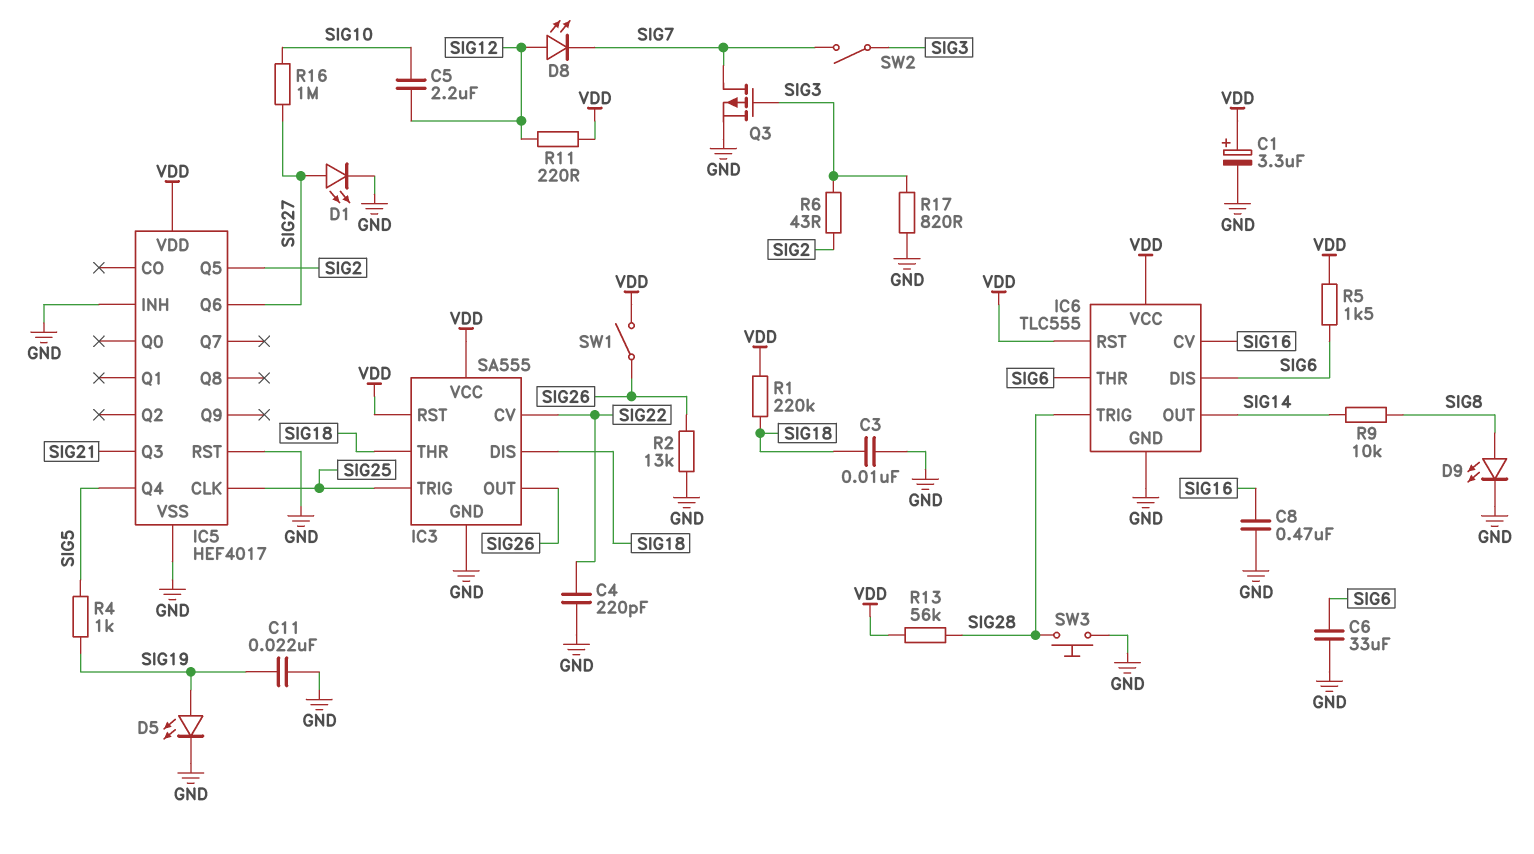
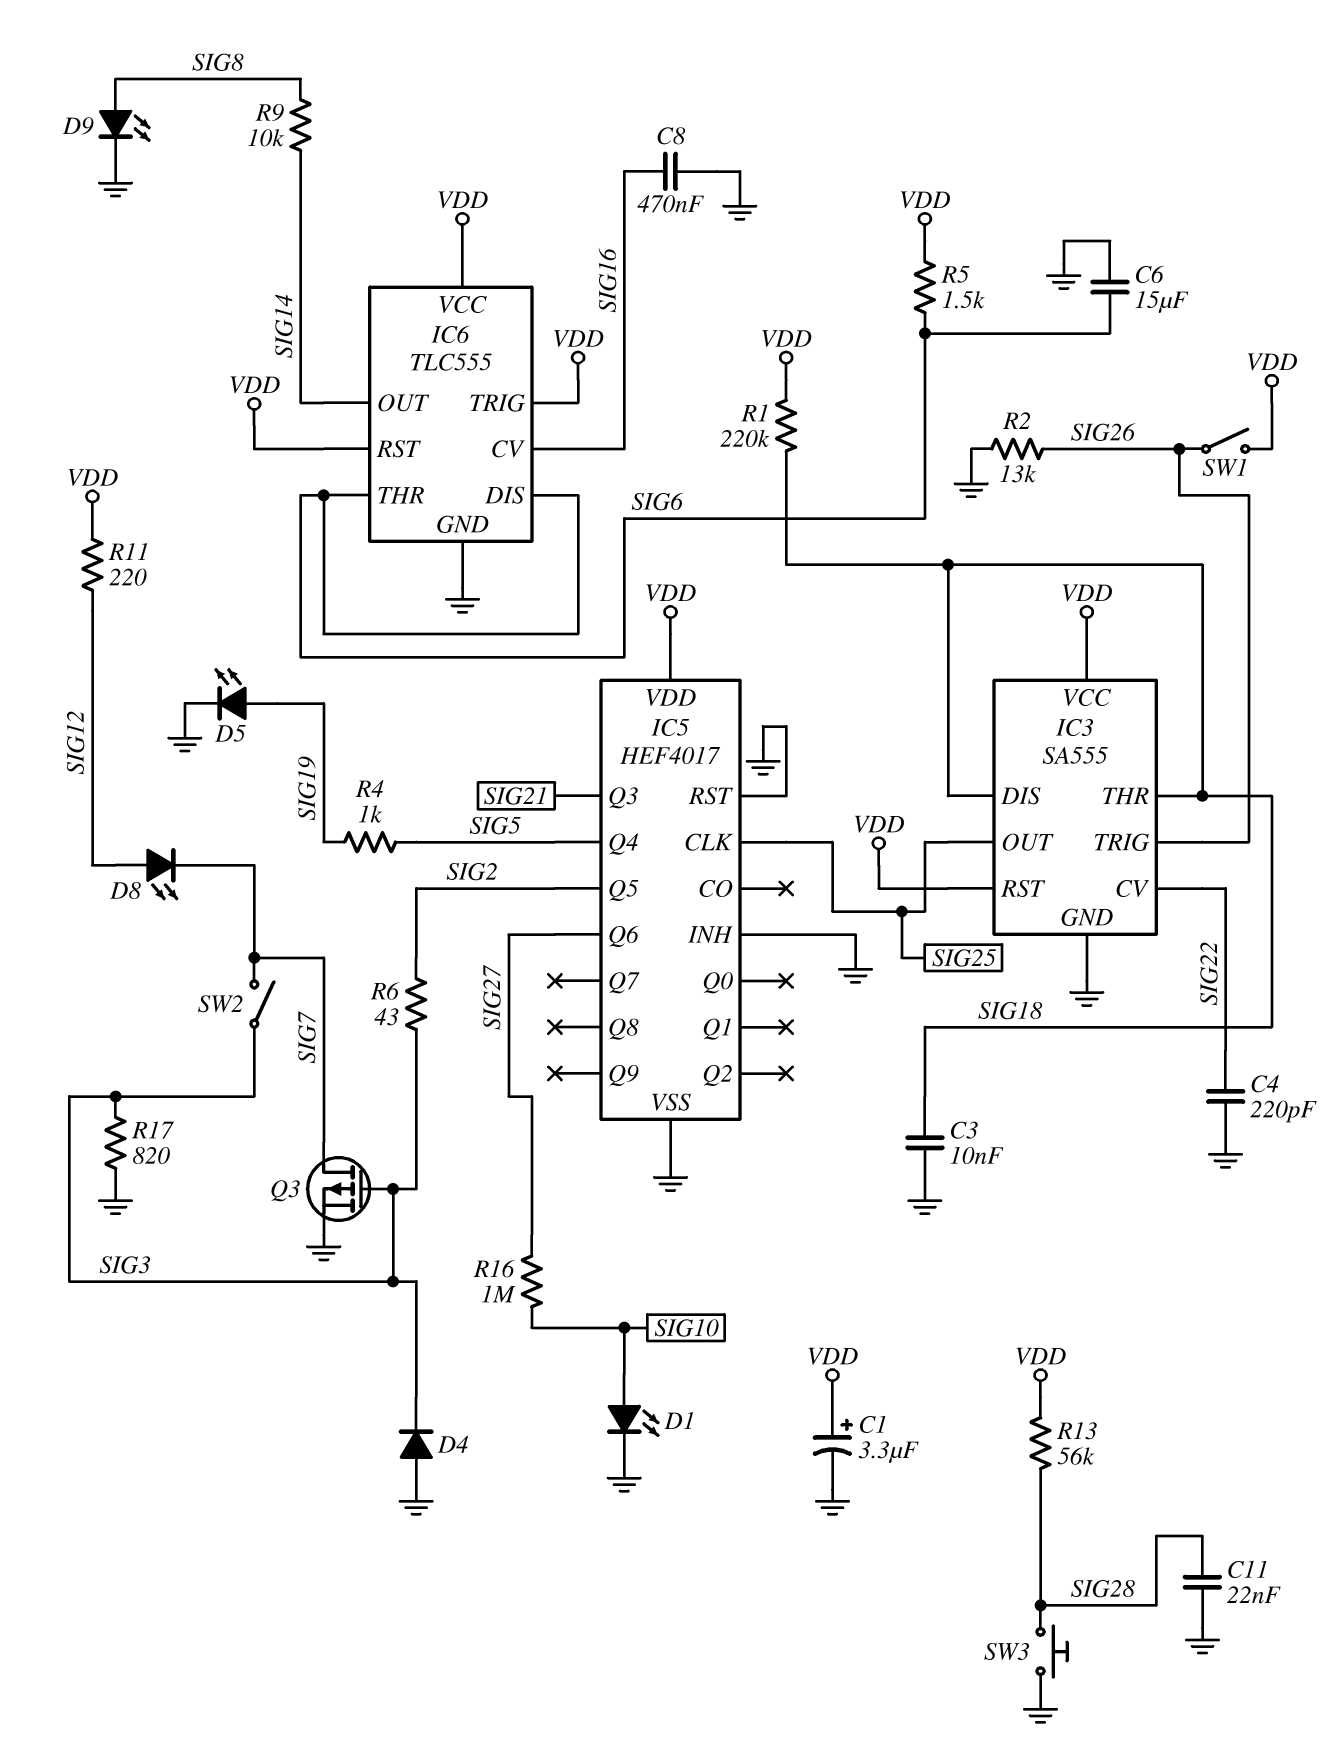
C5: 2.2uF (SIG10, SIG12) -> none
C6: 33uF (GND, SIG6) -> 15uF (GND, SIG6)
C11: 22nF (GND, SIG19) -> 22nF (GND, SIG28)
D1: LED (A SIG27, K GND) -> LED (A SIG10, K GND)
D4: none -> diode (A GND, K SIG3)
IC3 pin OUT: SIG26 -> SIG25
IC3 pin TRIG: SIG25 -> SIG26
IC6 pin TRIG: SIG28 -> VDD

